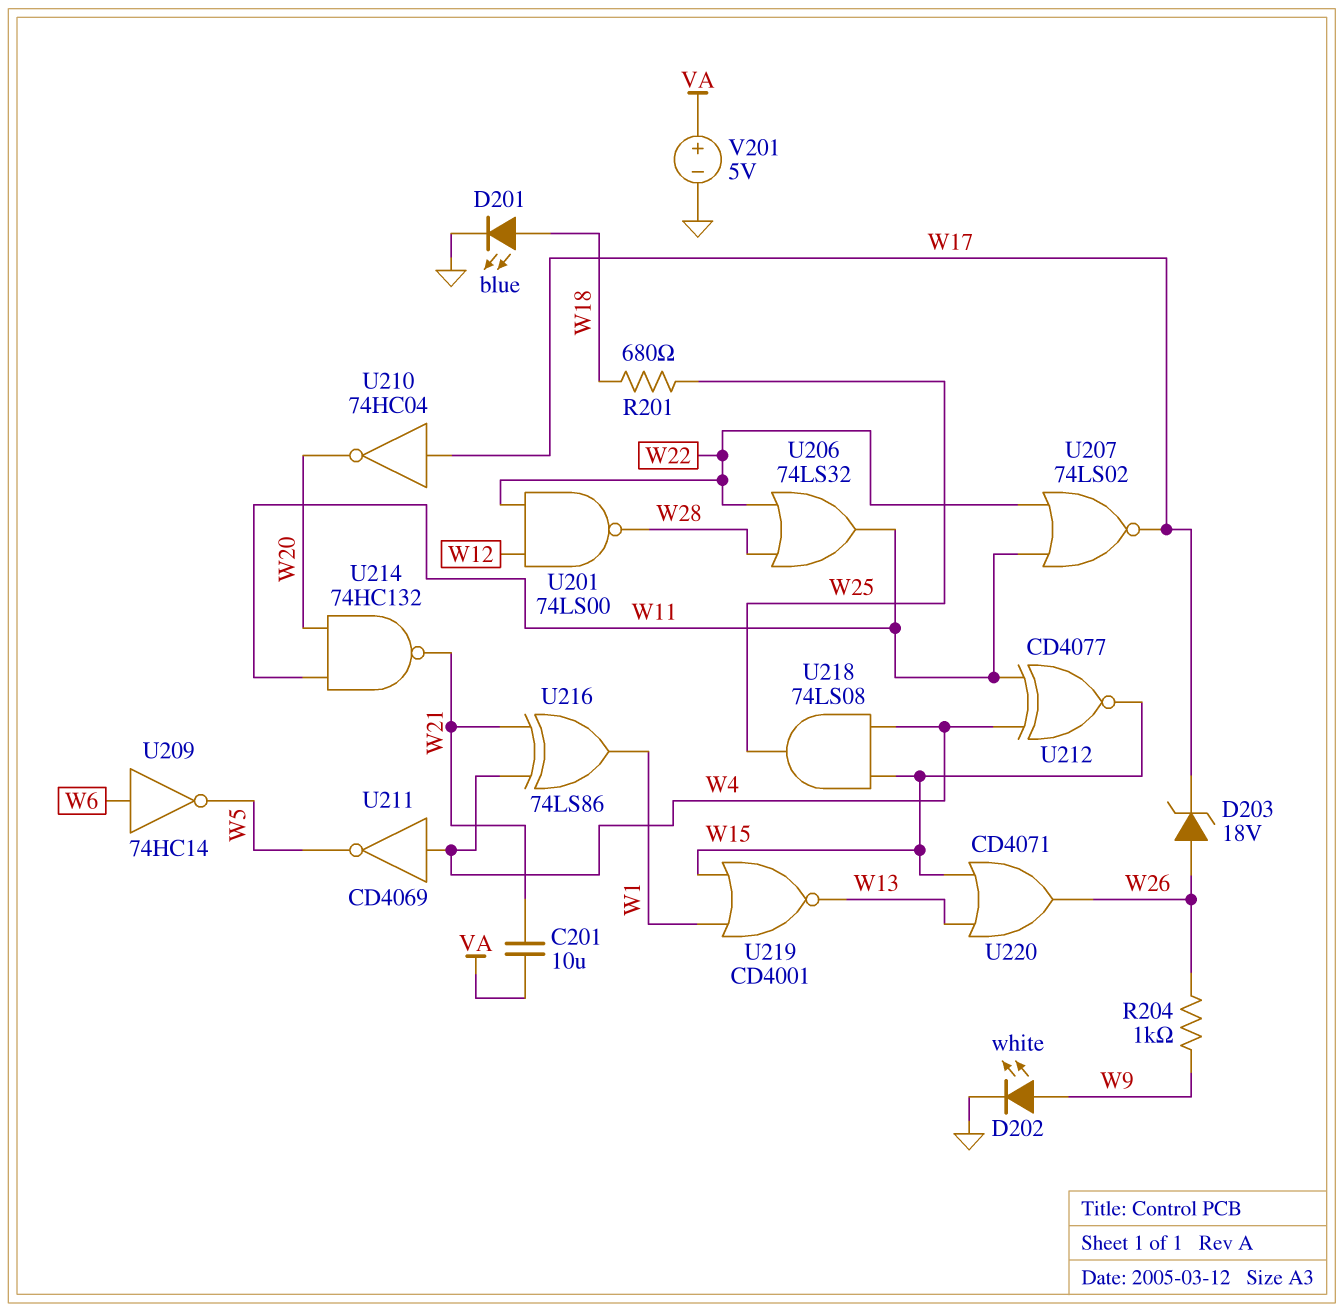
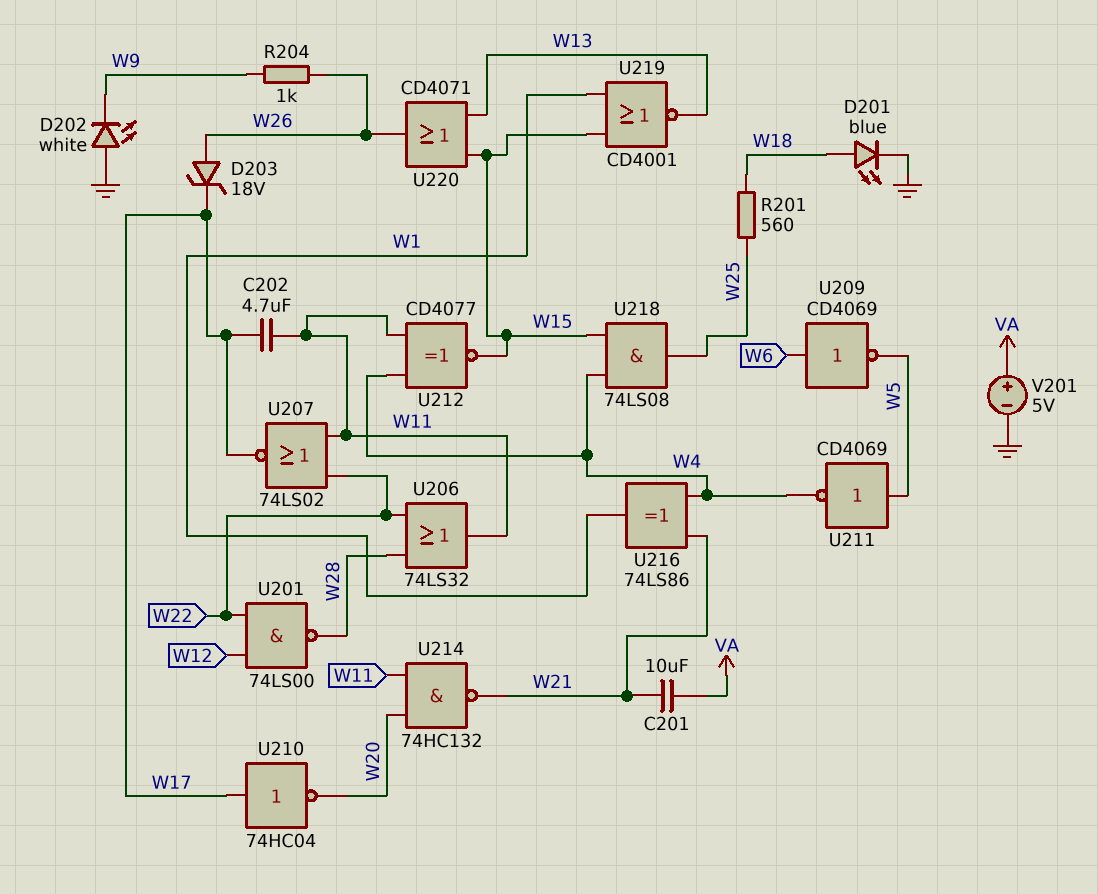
C202: none -> 4.7uF (W11, W17)
D202: LED white (A W9, K GND) -> LED white (A GND, K W9)
R201: 680 (W18, W25) -> 560 (W18, W25)
U209: NOT 74HC14 (in W6, out W5) -> NOT CD4069 (in W6, out W5)
U211: NOT CD4069 (in W4, out W5) -> NOT CD4069 (in W5, out W4)

